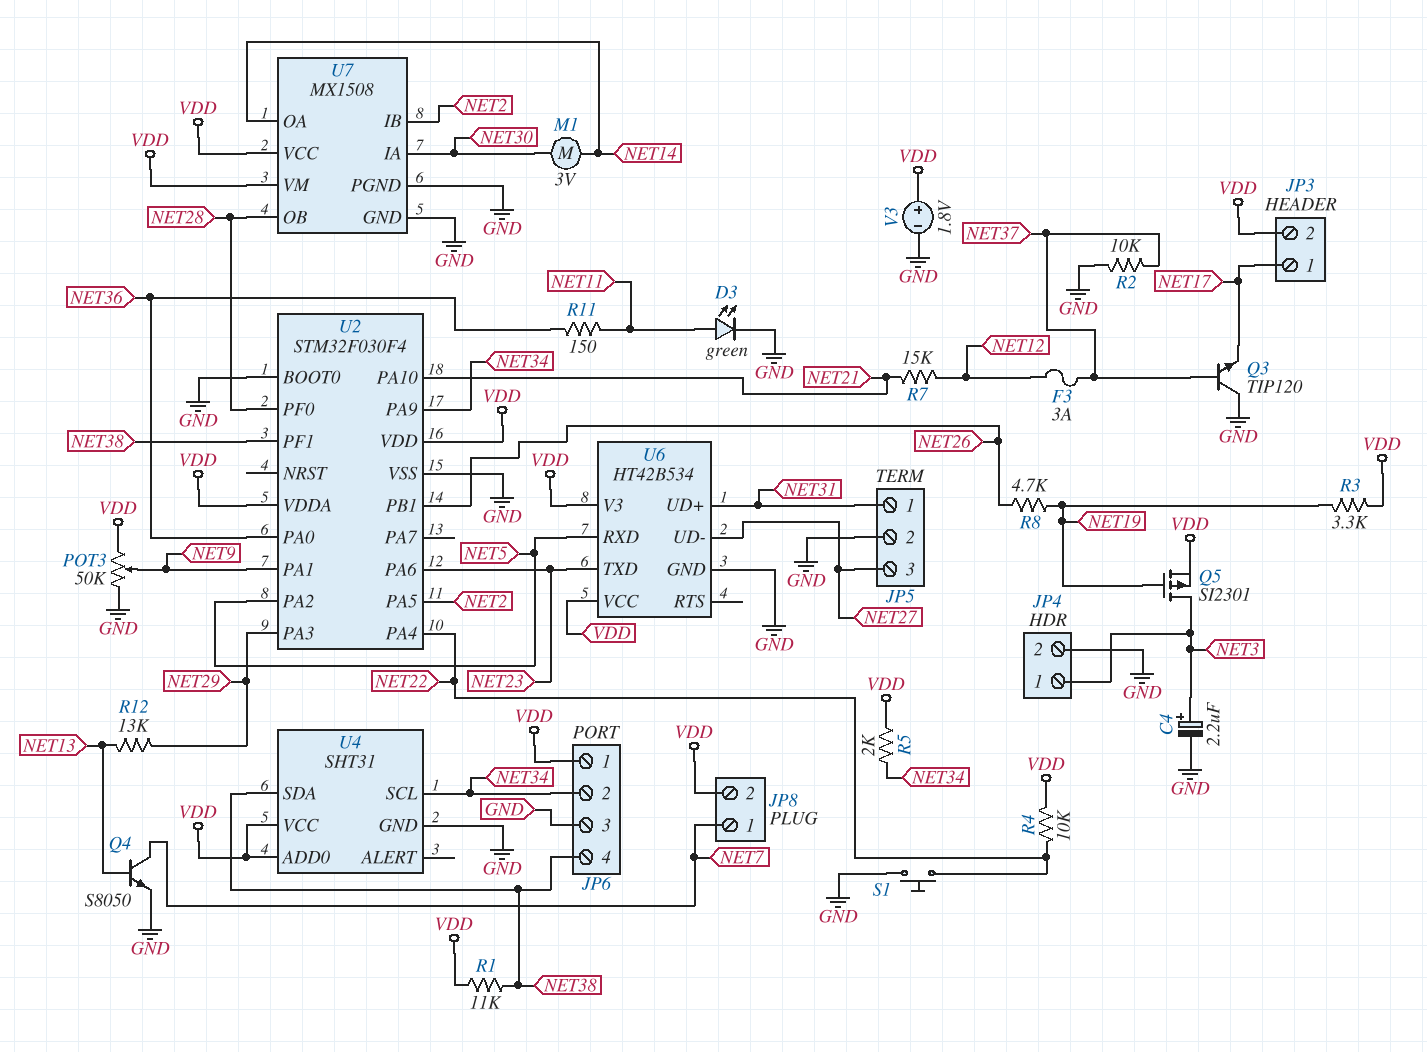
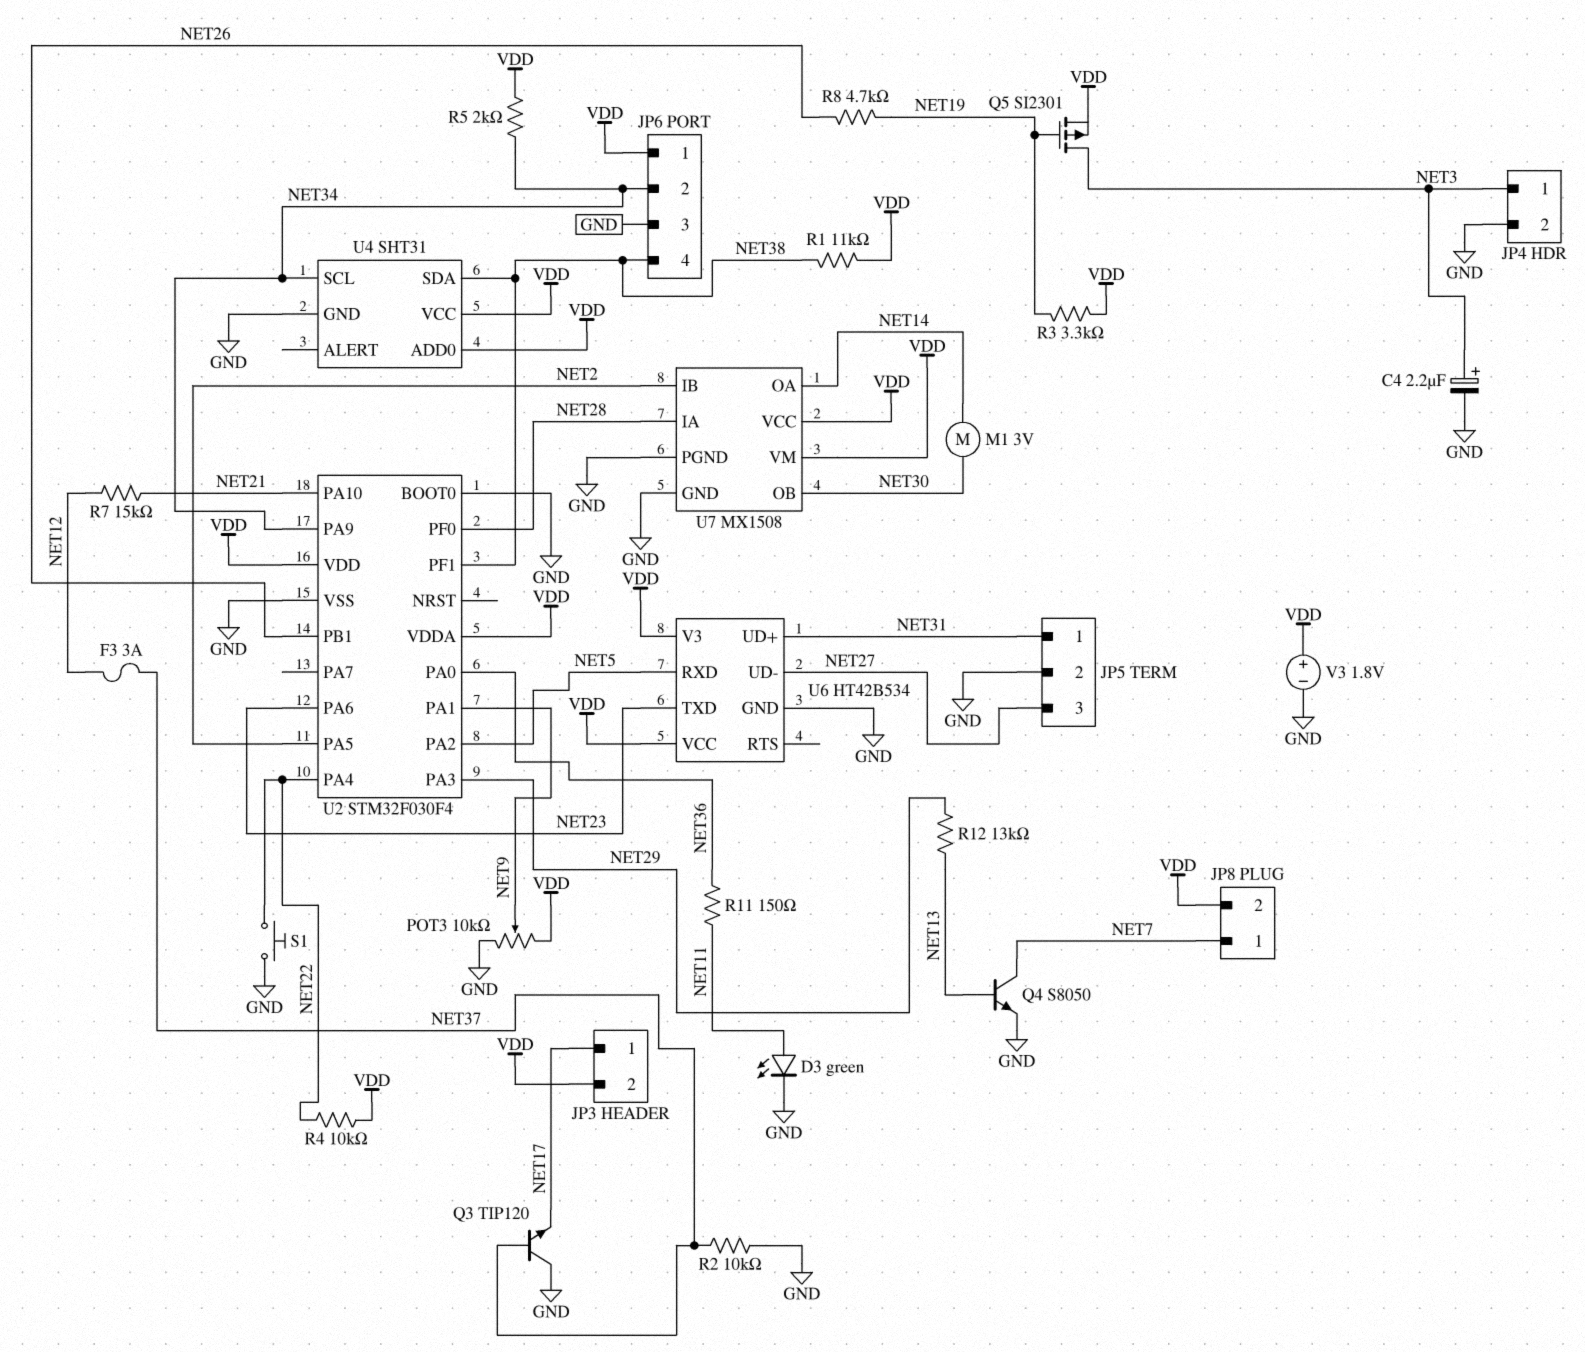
POT3: 50k (GND, VDD, wiper NET9) -> 10k (GND, VDD, wiper NET9)
U7 pin IA: NET30 -> NET28
U7 pin OB: NET28 -> NET30

